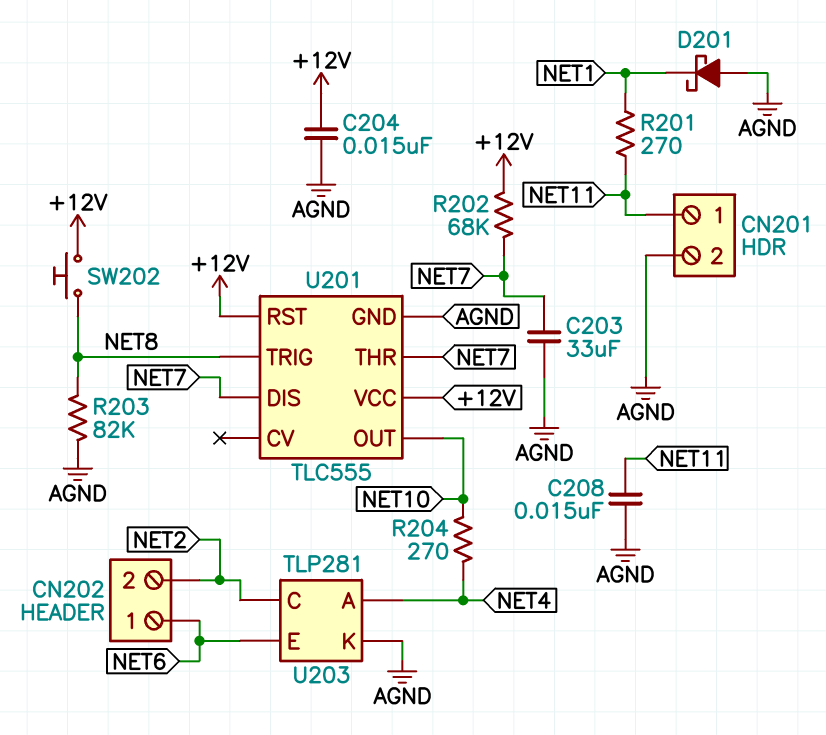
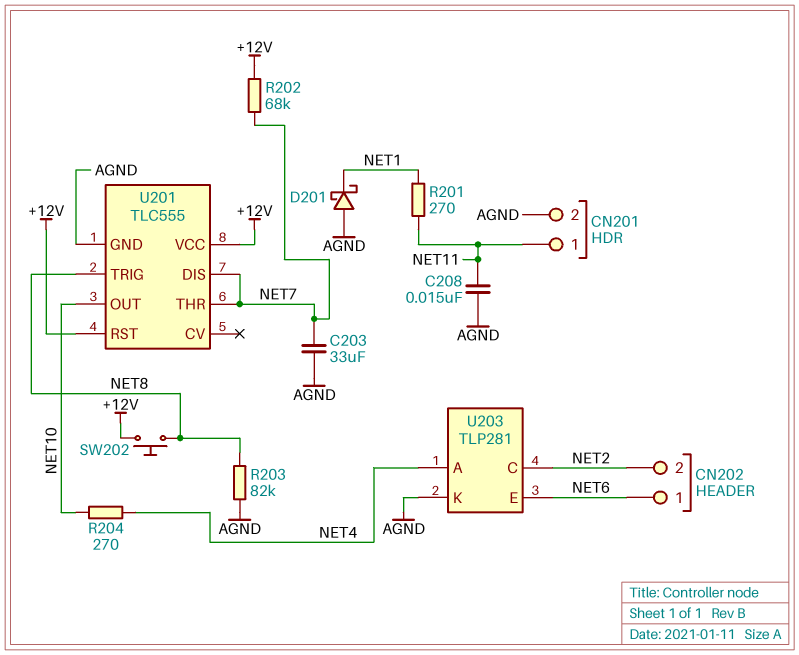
C204: 15nF (+12V, AGND) -> none

